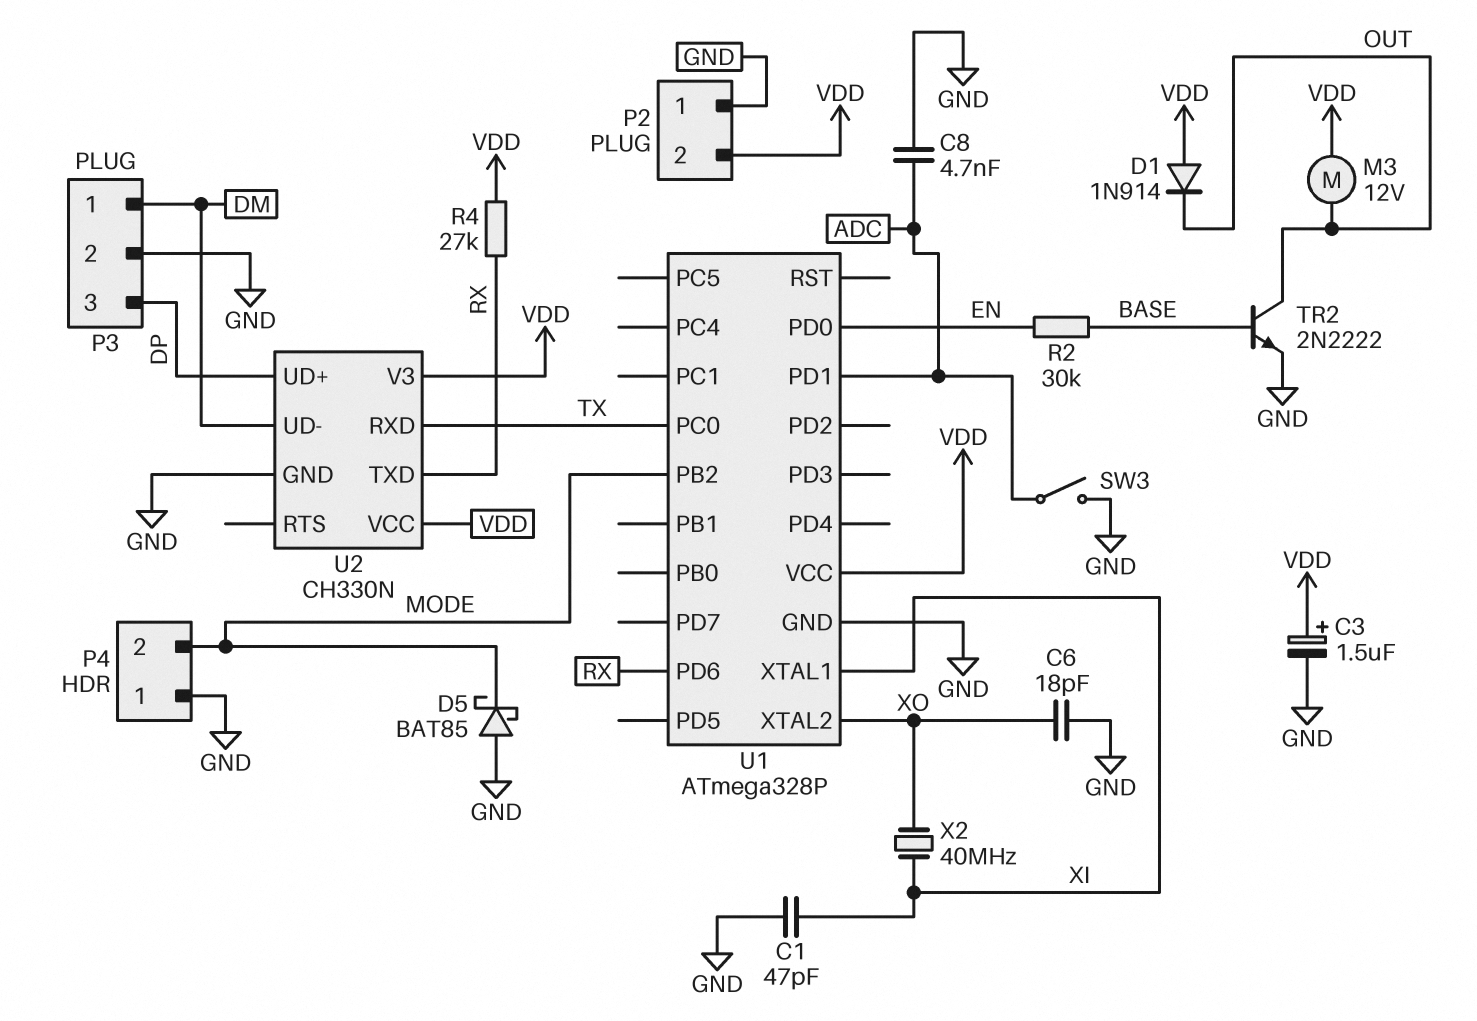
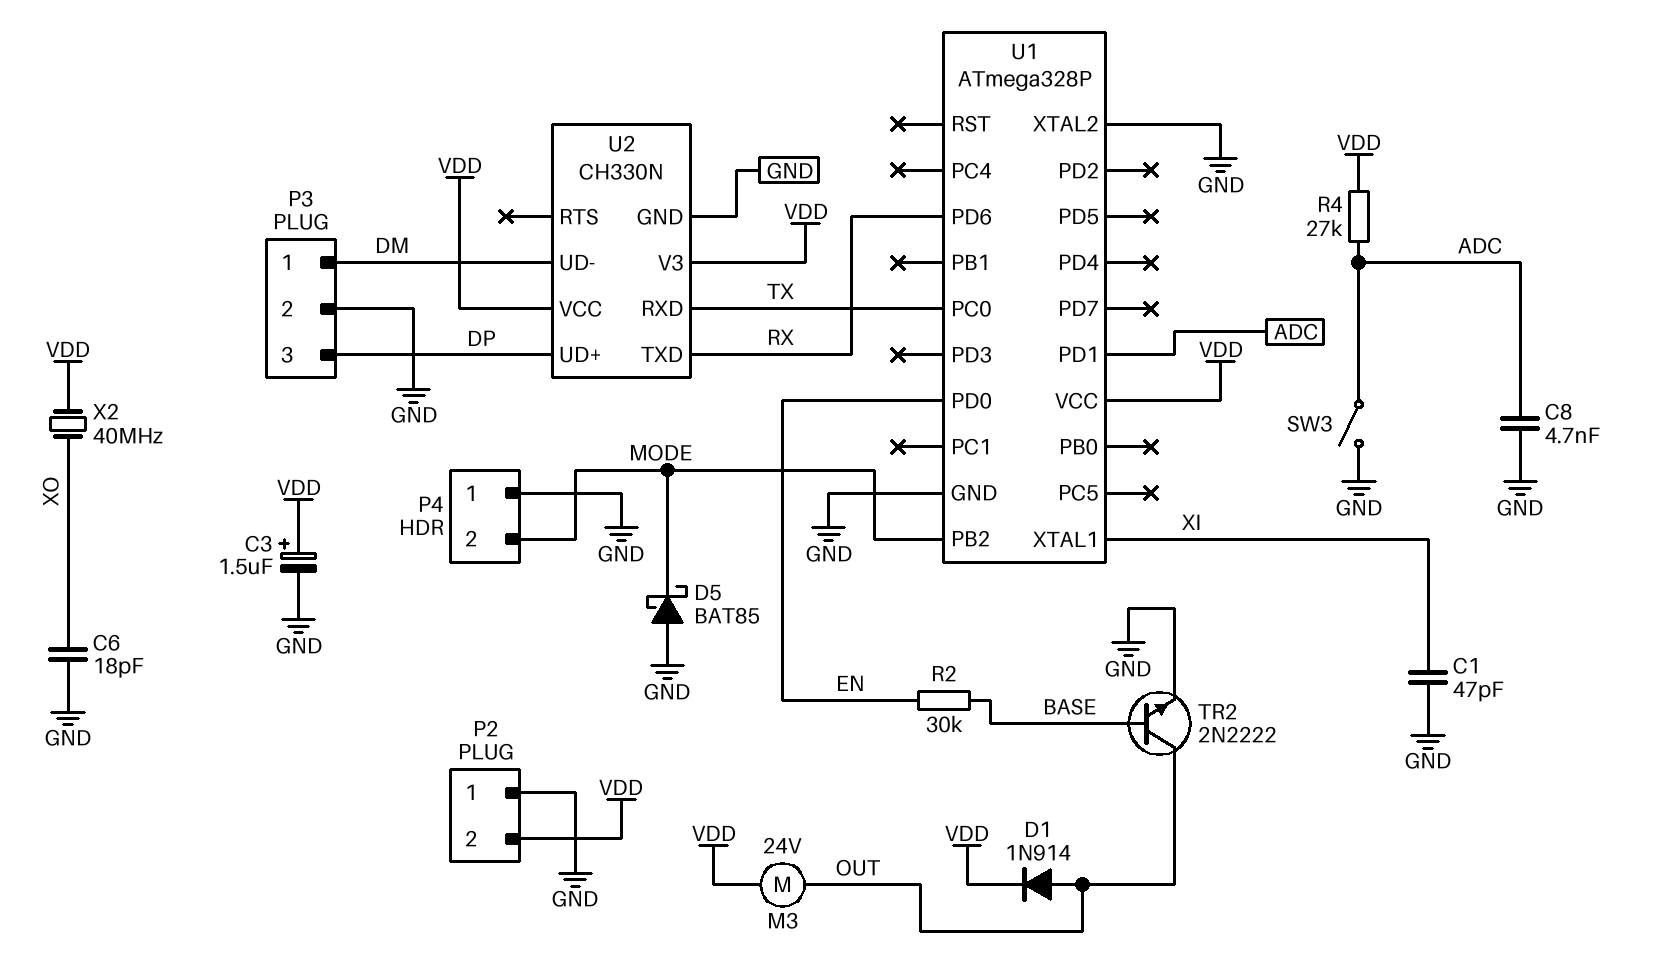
D1: diode 1N914 (A VDD, K OUT) -> diode 1N914 (A OUT, K VDD)
M3: motor 12V (OUT, VDD) -> motor 24V (OUT, VDD)
R4: 27k (RX, VDD) -> 27k (ADC, VDD)
U1 pin XTAL2: XO -> GND
X2: 40MHz (XI, XO) -> 40MHz (VDD, XO)

